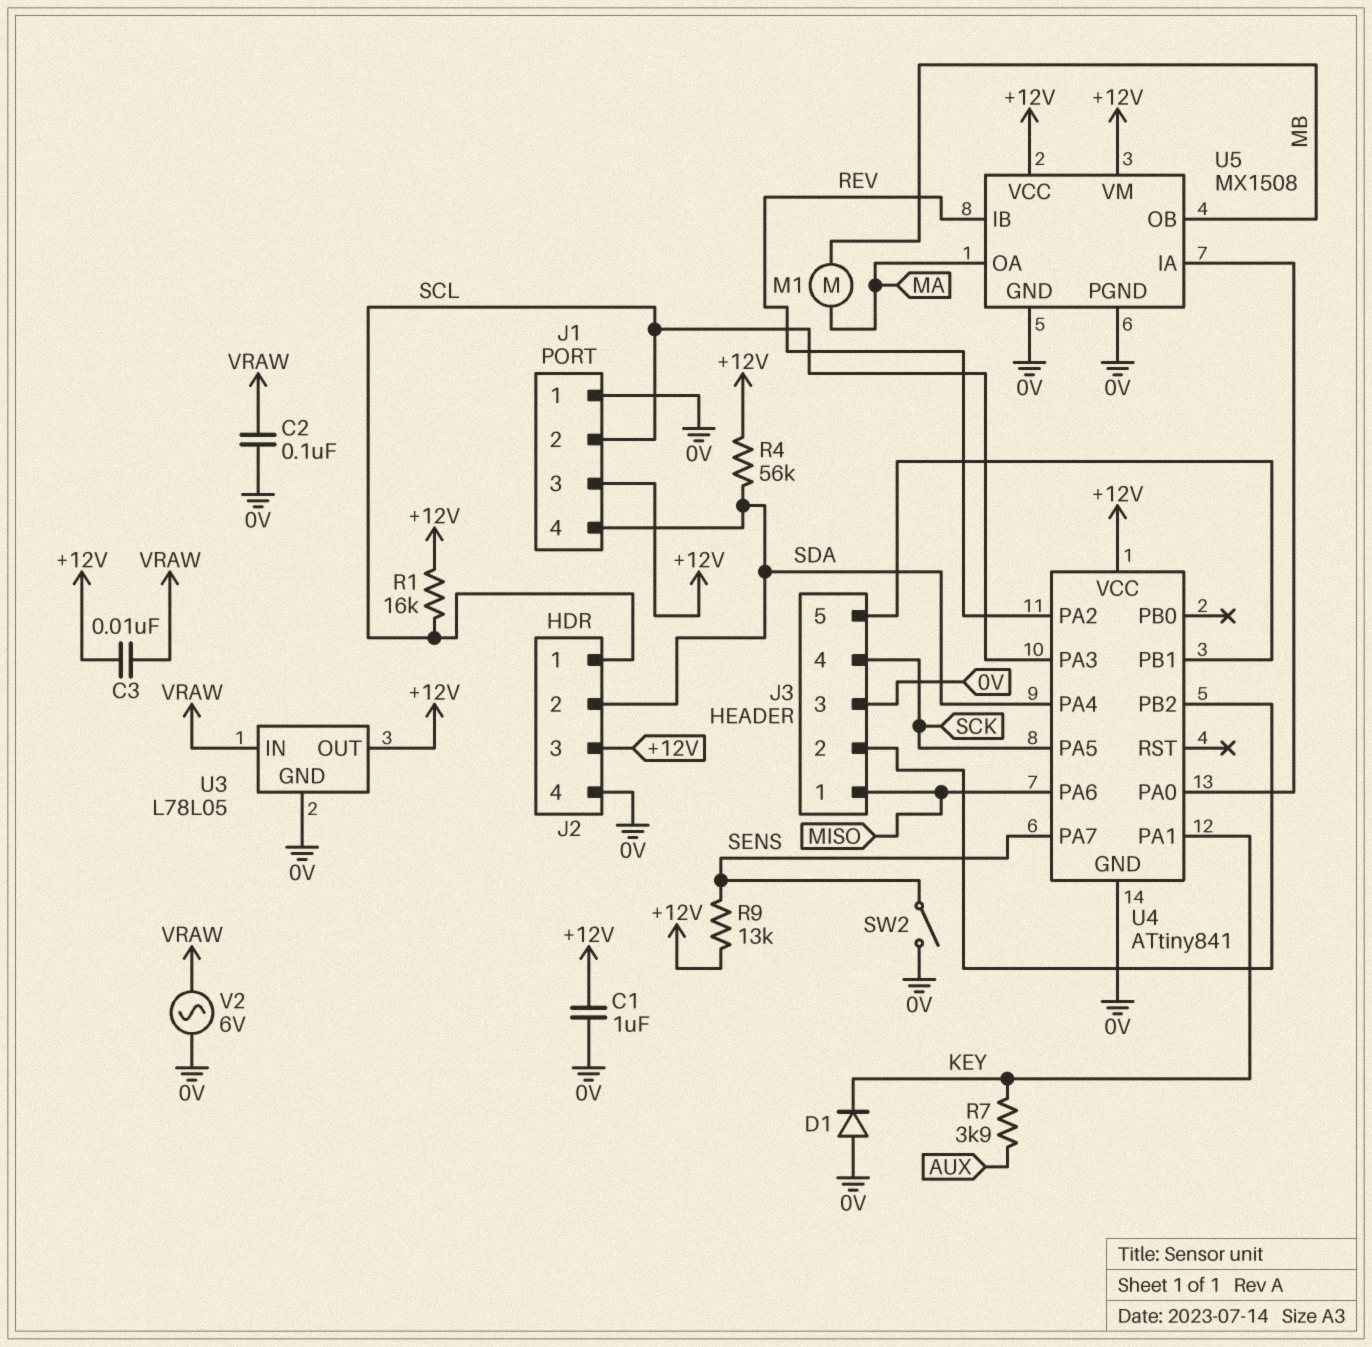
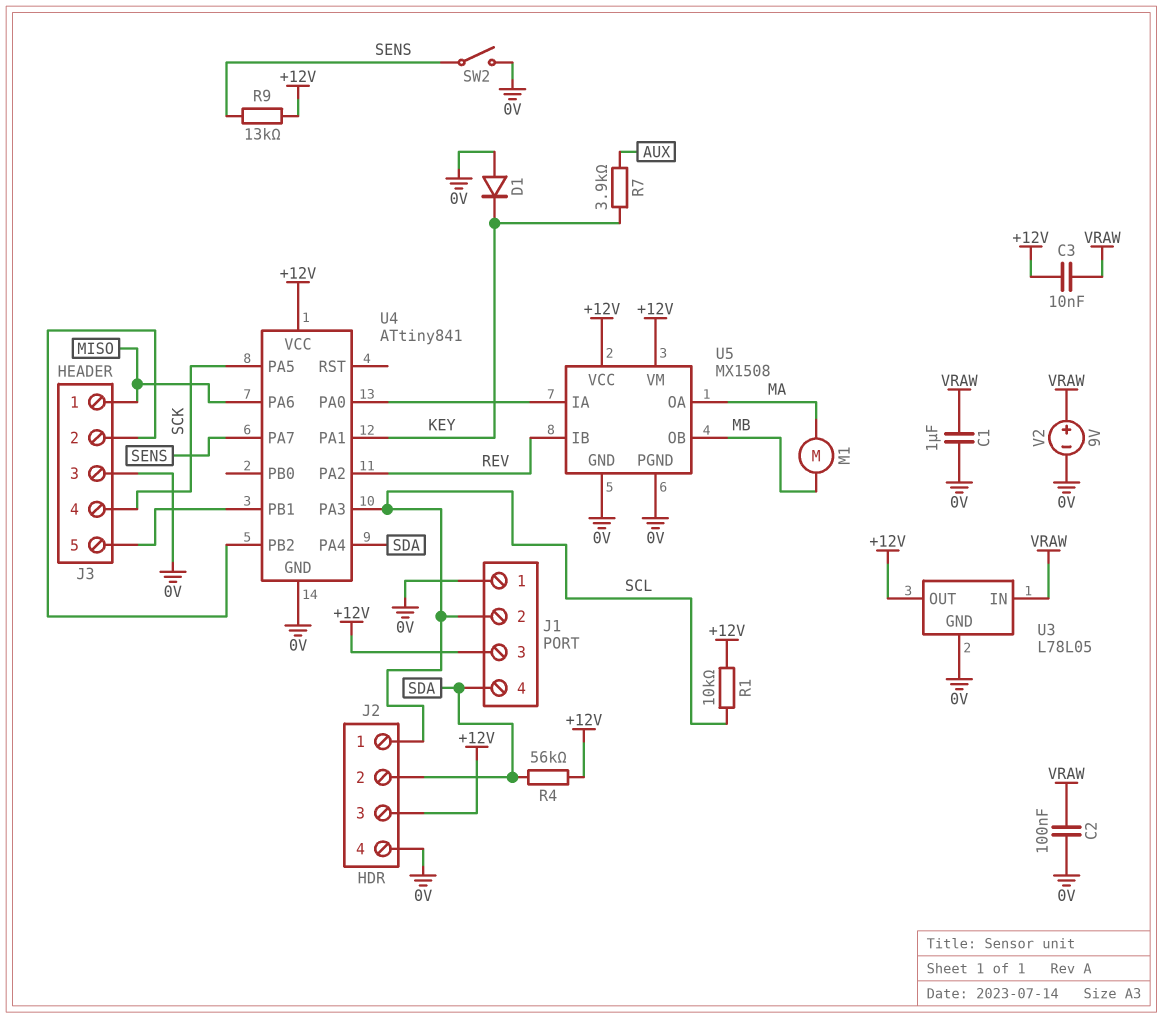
C1: 1uF (+12V, 0V) -> 1uF (0V, VRAW)
R1: 16k (+12V, SCL) -> 10k (+12V, SCL)
V2: AC 6V (0V, VRAW) -> 9V (plus VRAW, minus 0V)

